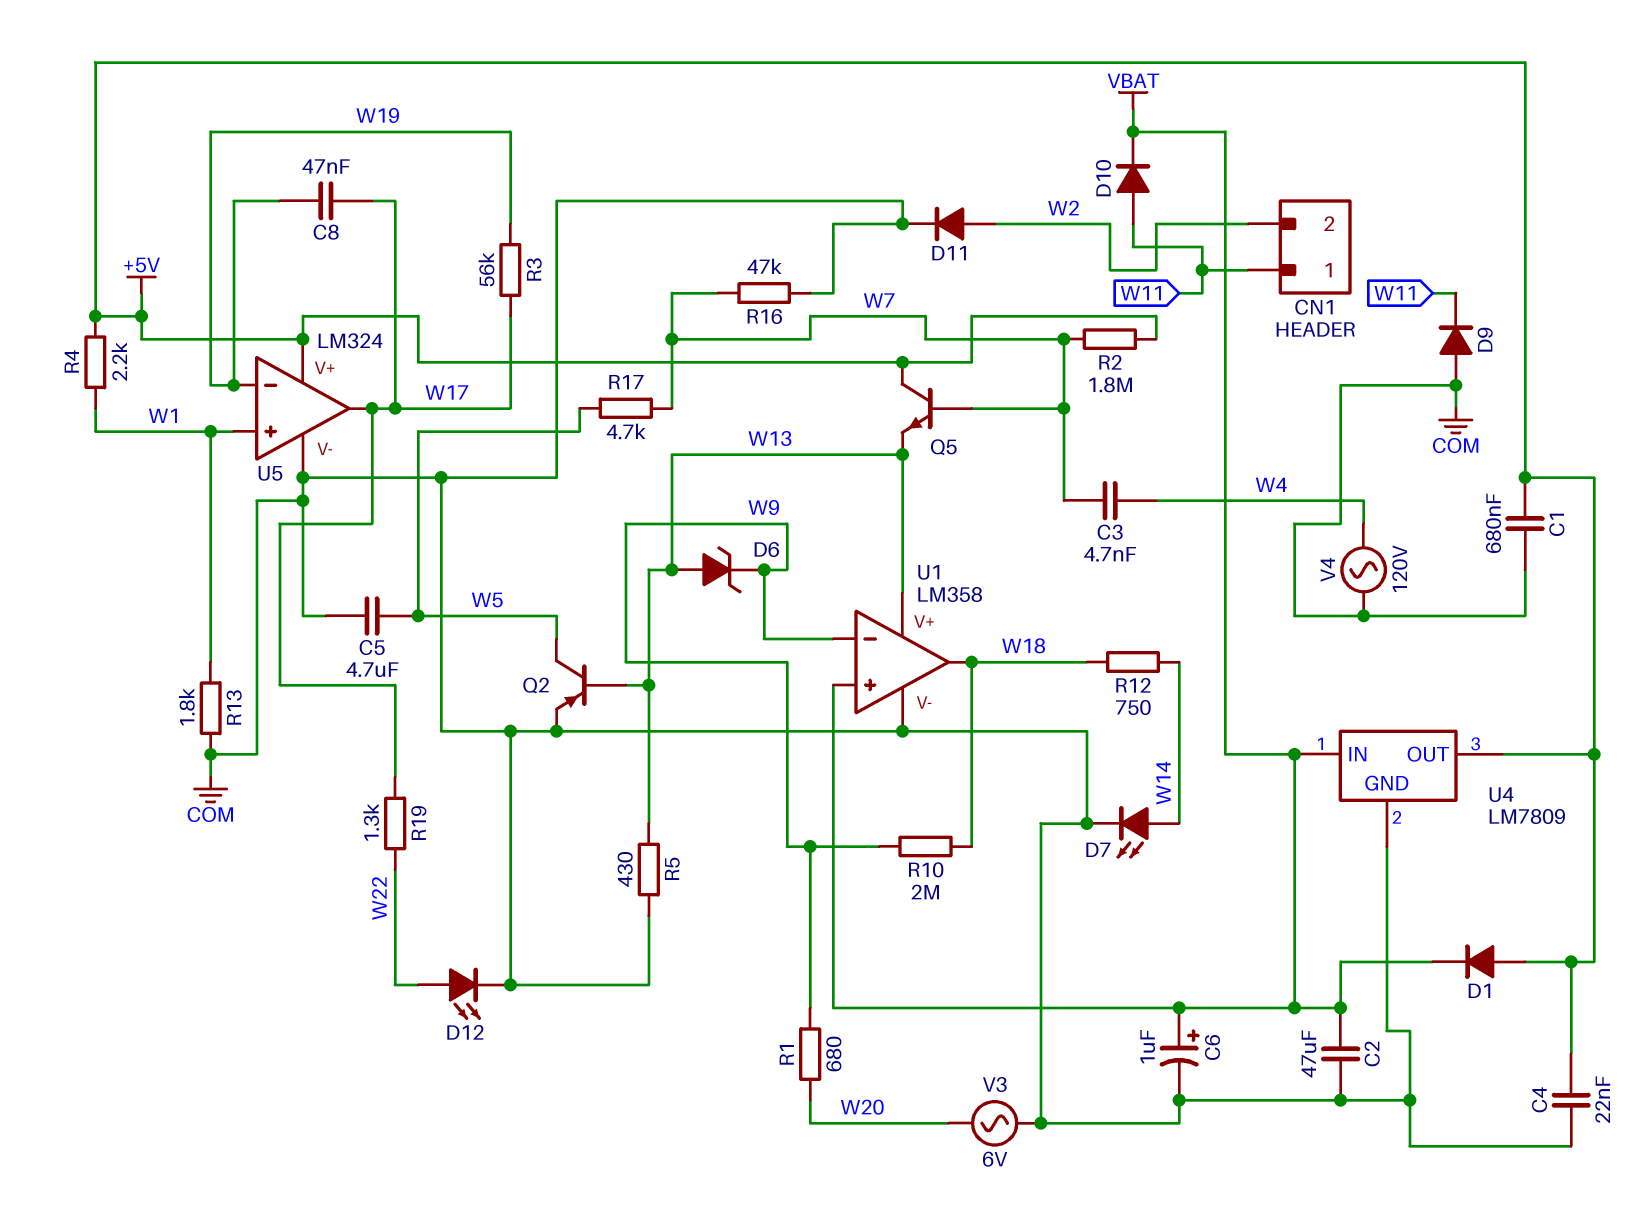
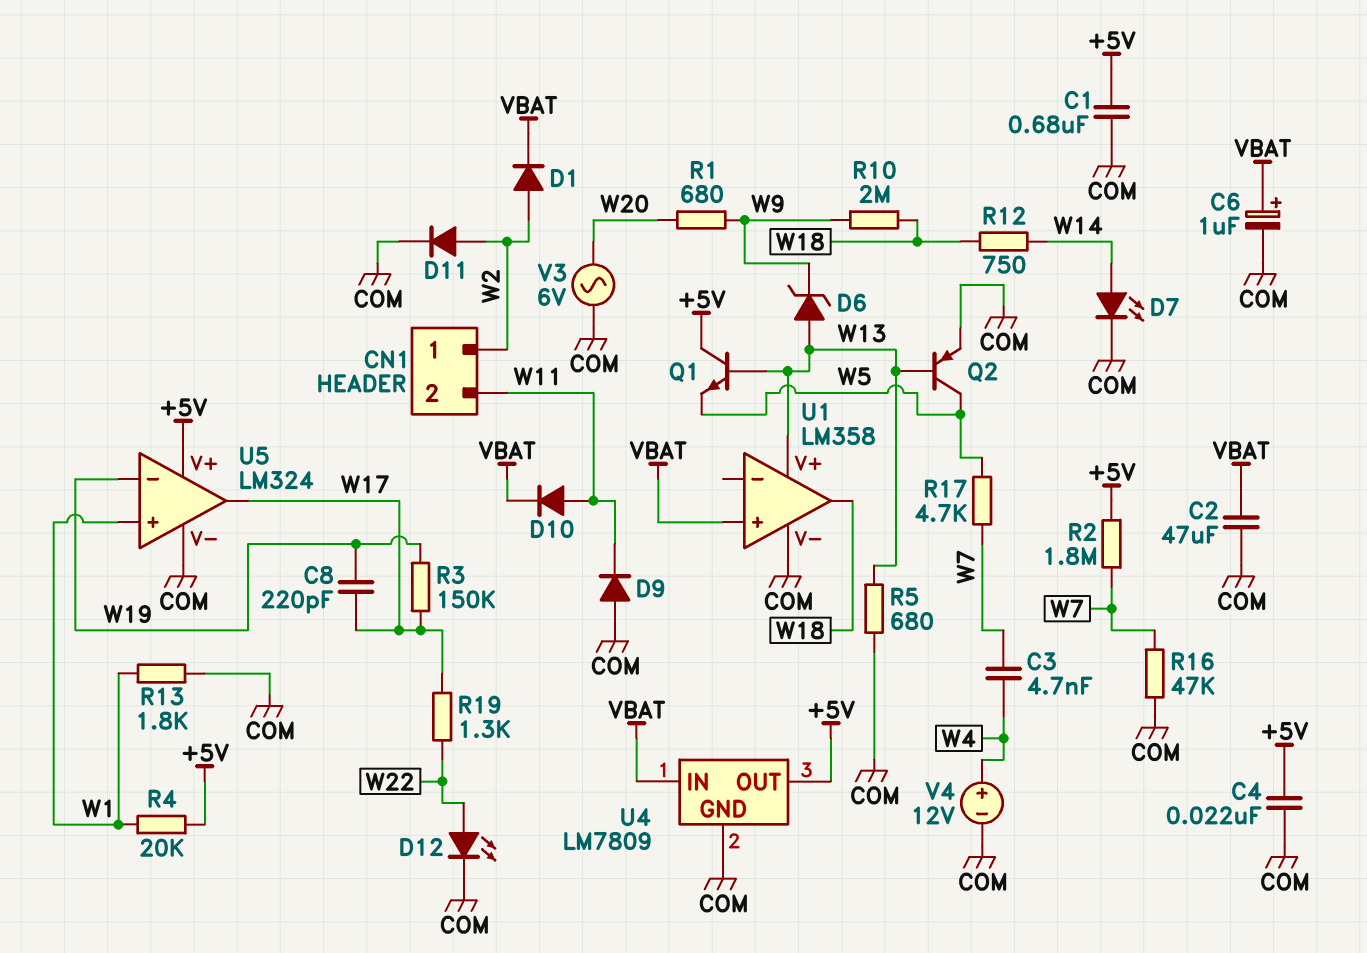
C5: 4.7uF (COM, W5) -> none
C8: 47nF (W17, W19) -> 220pF (W17, W19)
CN1 pin 1: W11 -> W2
CN1 pin 2: W2 -> W11
D1: diode (A +5V, K VBAT) -> diode (A W2, K VBAT)
Q1: none -> NPN (B W13, C +5V, E W5)
Q5: NPN (B W7, C +5V, E W13) -> none
R3: 56k (W17, W19) -> 150k (W17, W19)
R4: 2.2k (+5V, W1) -> 20k (+5V, W1)
R5: 430 (COM, W13) -> 680 (COM, W13)
U1 pin in-: W9 -> none
V4: AC 120V (COM, W4) -> 12V (plus W4, minus COM)

